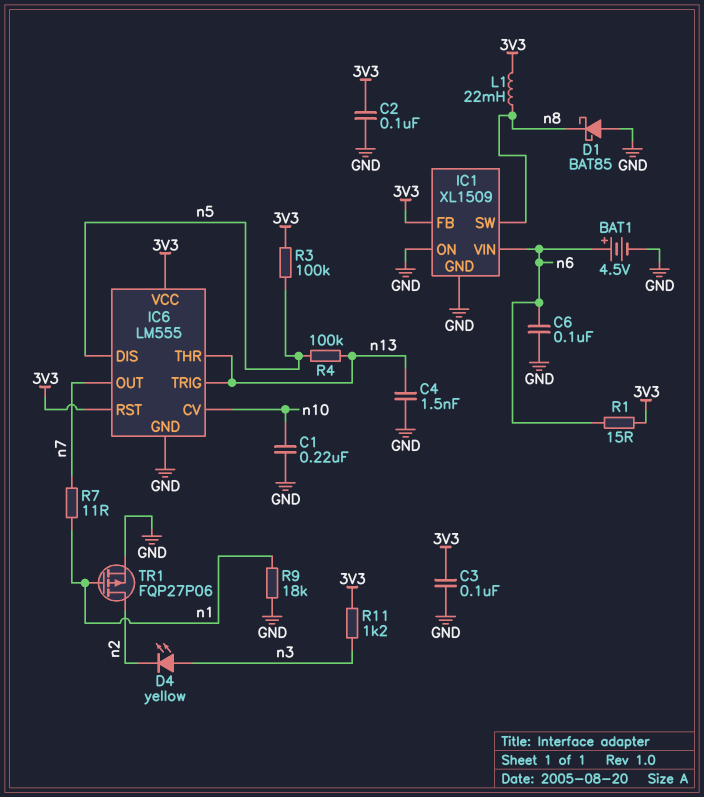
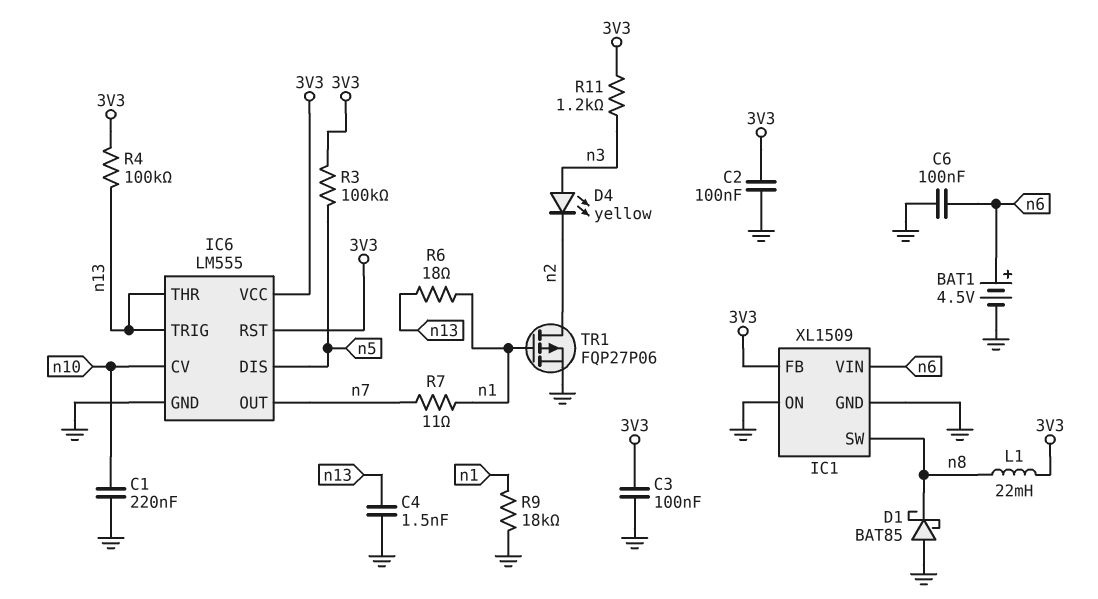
R1: 15 (3V3, n6) -> none
R4: 100k (n5, n13) -> 100k (3V3, n13)
R6: none -> 18 (n1, n13)

